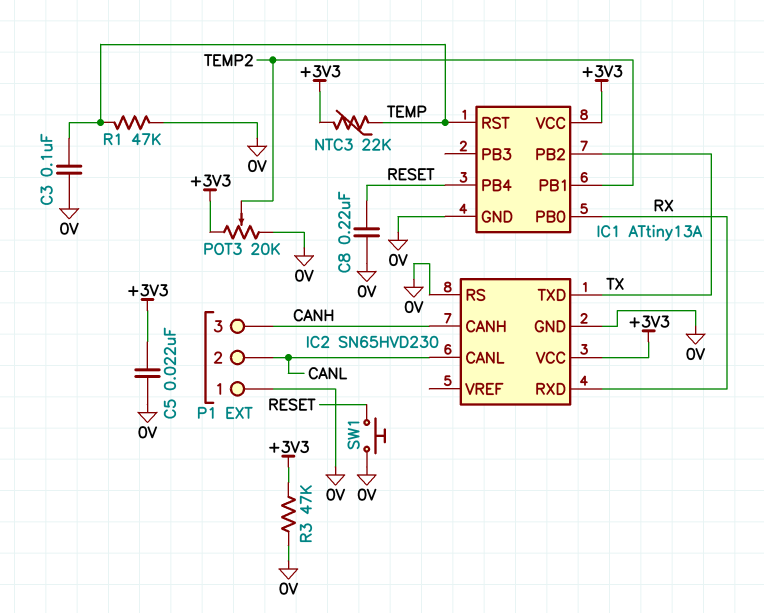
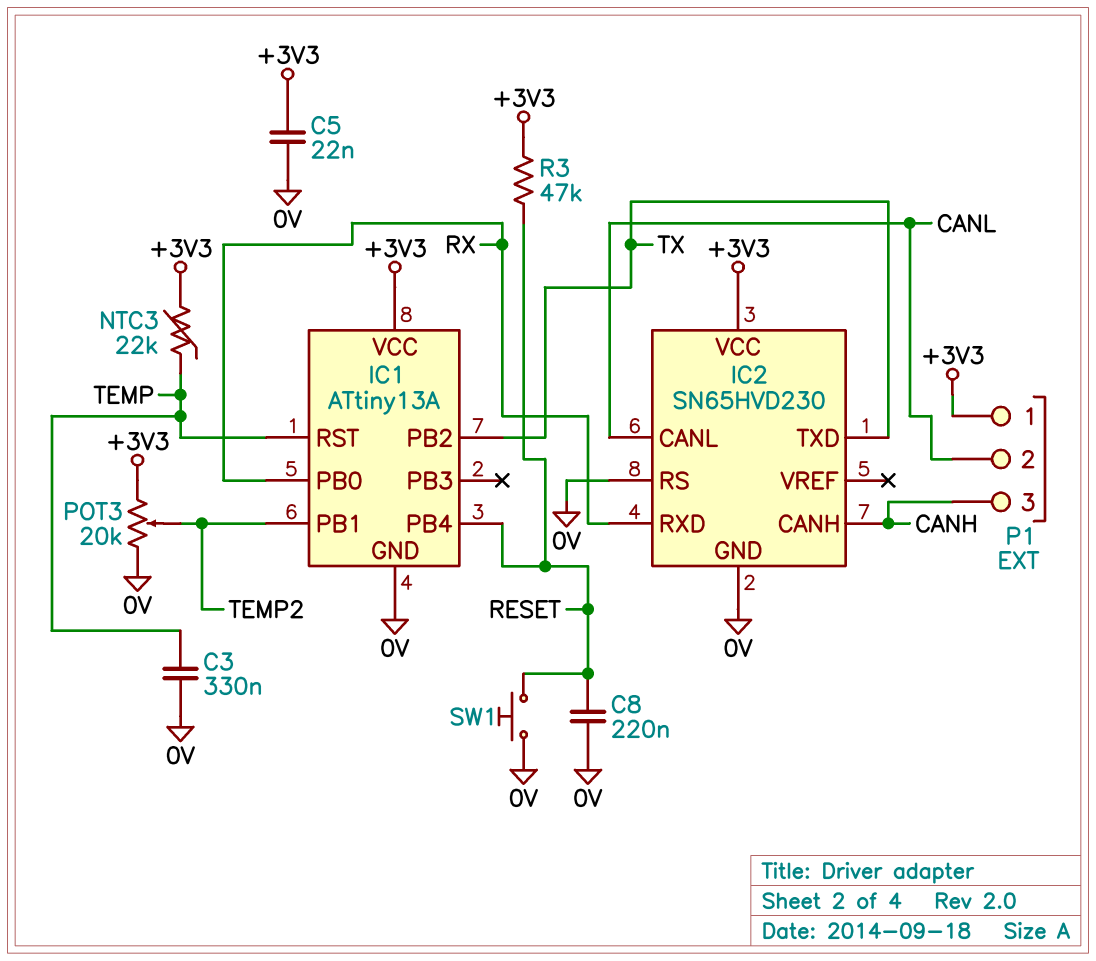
C3: 100nF (0V, TEMP) -> 330nF (0V, TEMP)
P1 pin 1: 0V -> +3V3
R1: 47k (0V, TEMP) -> none
R3: 47k (+3V3, 0V) -> 47k (+3V3, RESET)

